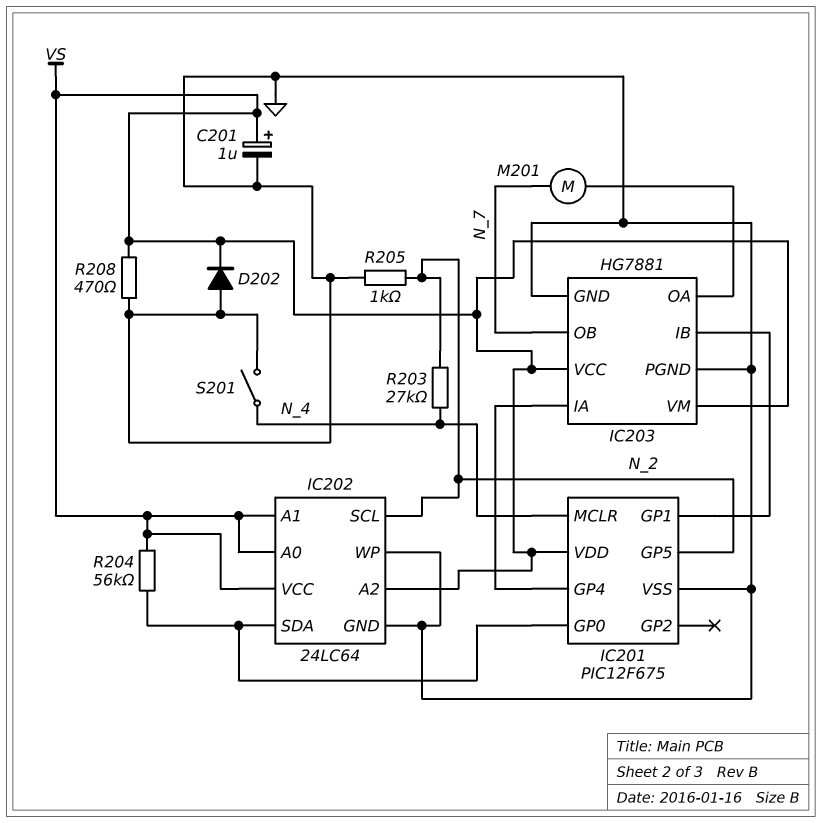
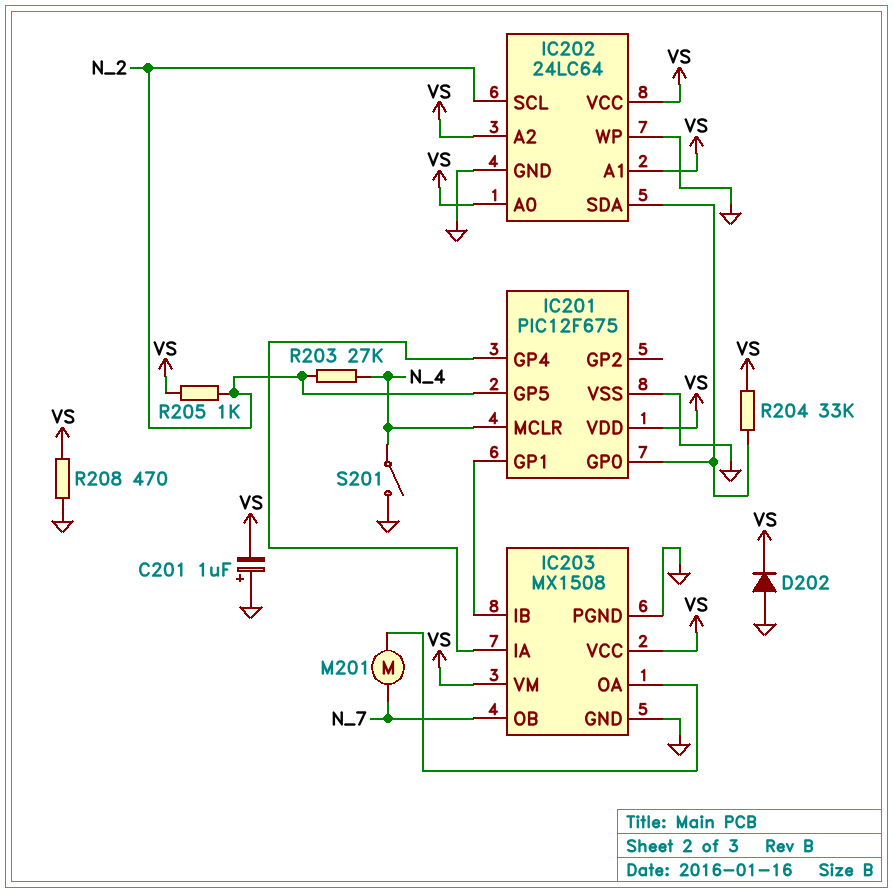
C201: 1uF (plus VS, minus GND) -> 1uF (plus GND, minus VS)
IC203: HG7881 -> MX1508
R204: 56k (IC201/GP0, VS) -> 33k (IC201/GP0, VS)
R205: 1k (GND, N_2) -> 1k (N_2, VS)

